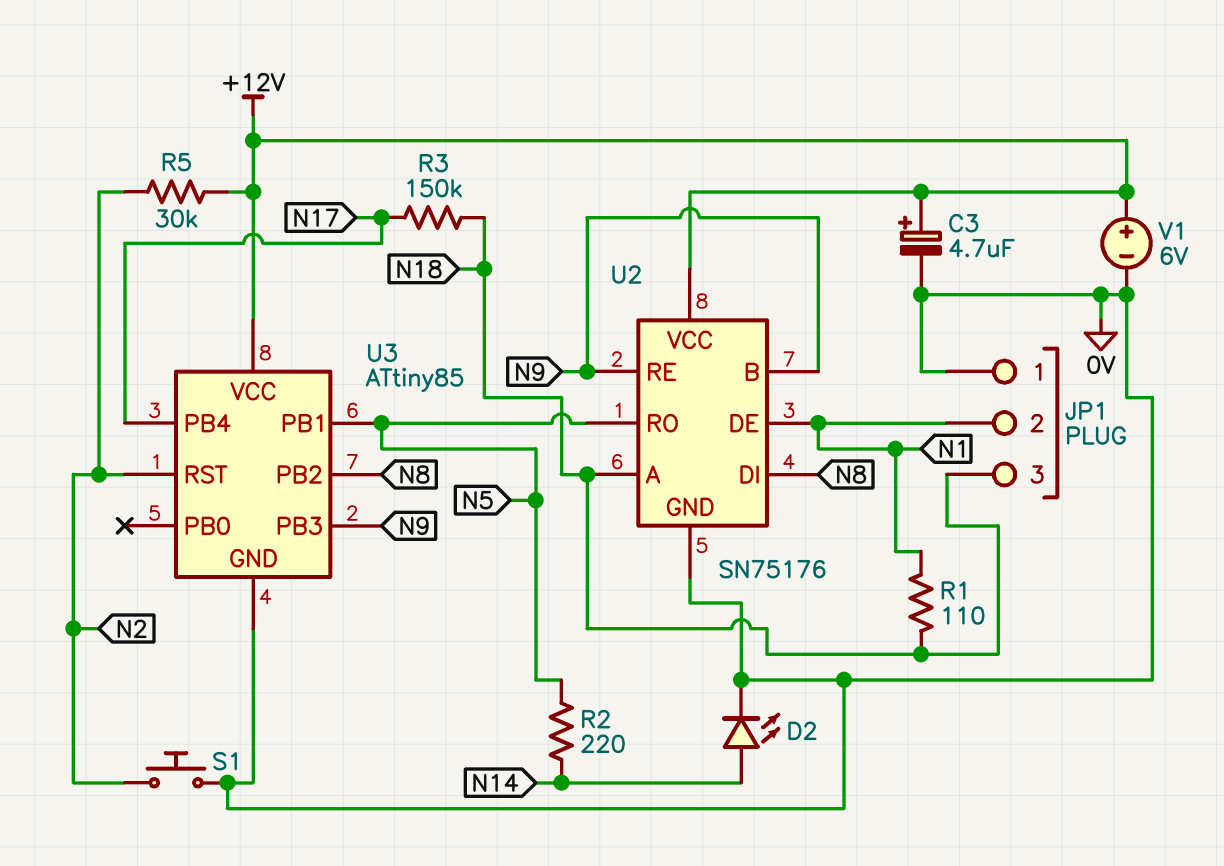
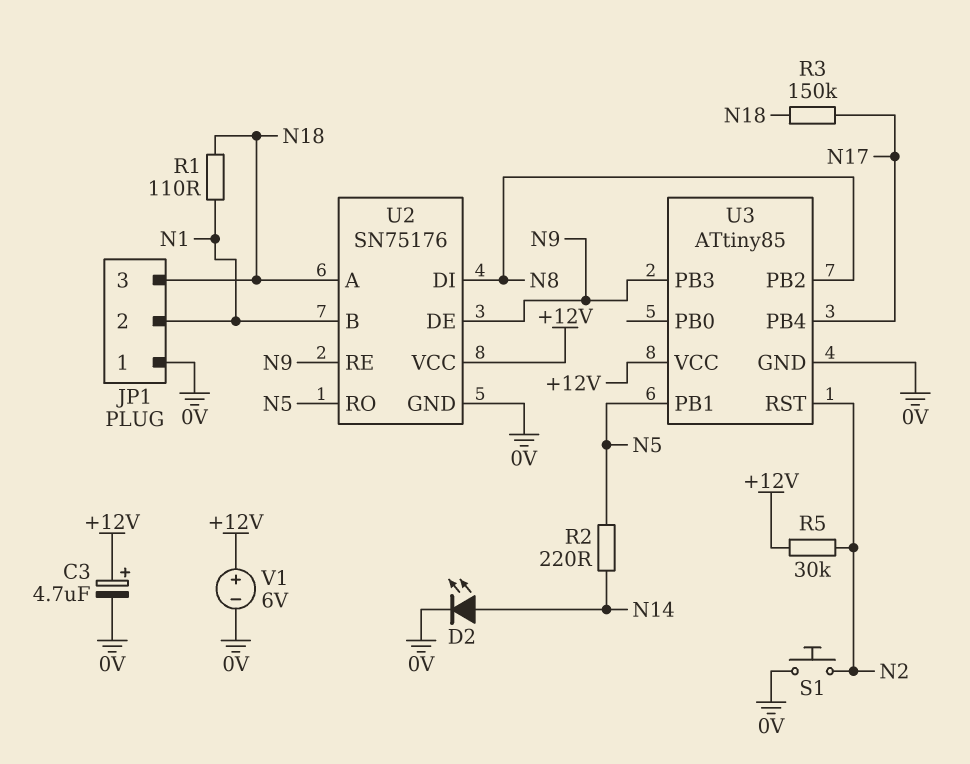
U2 pin B: N9 -> N1
U2 pin DE: N1 -> N9

